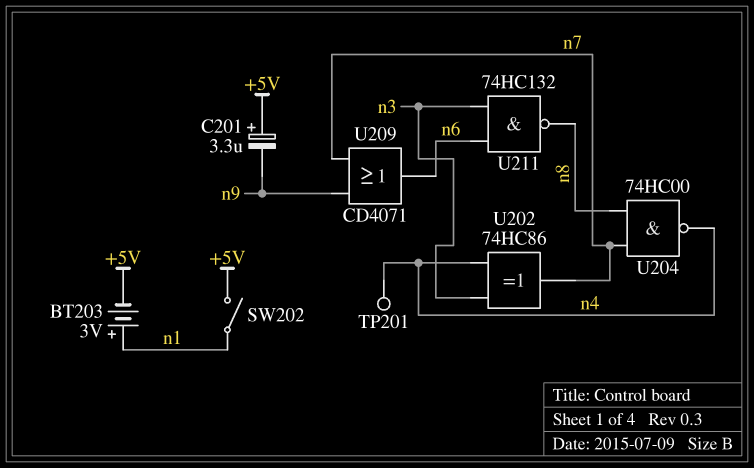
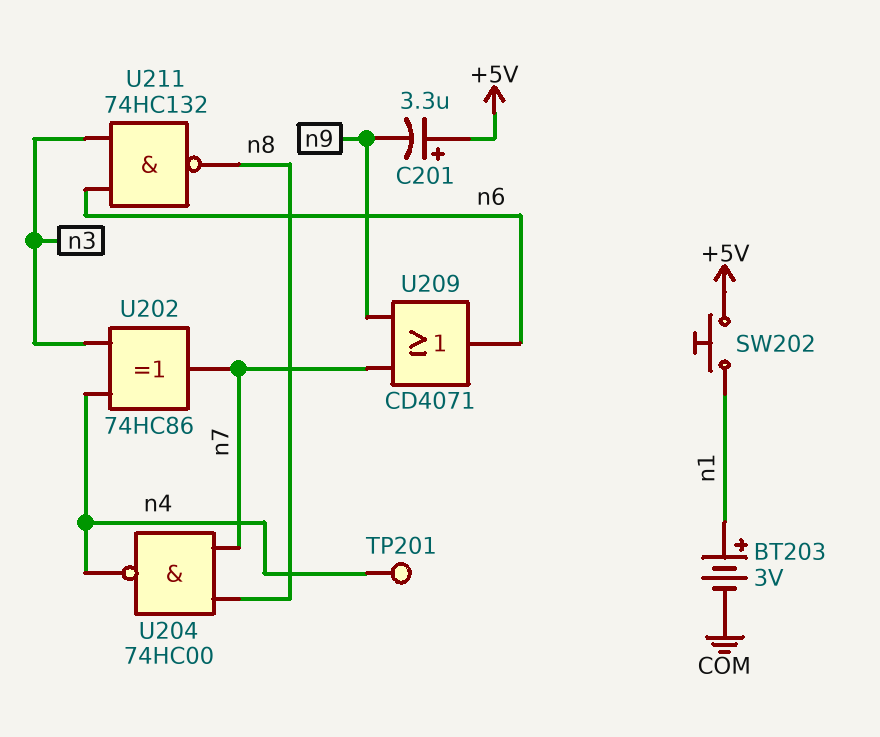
BT203: 3V (plus n1, minus +5V) -> 3V (plus n1, minus COM)
SW202: switch (+5V, n1) -> button (+5V, n1)

